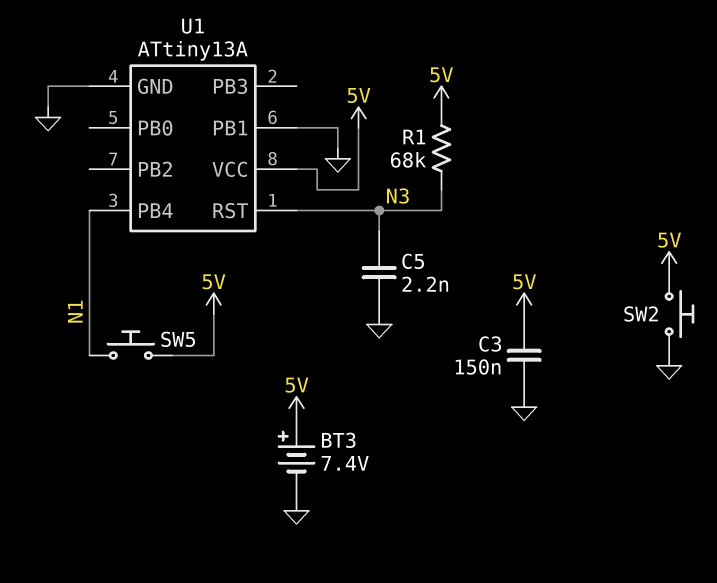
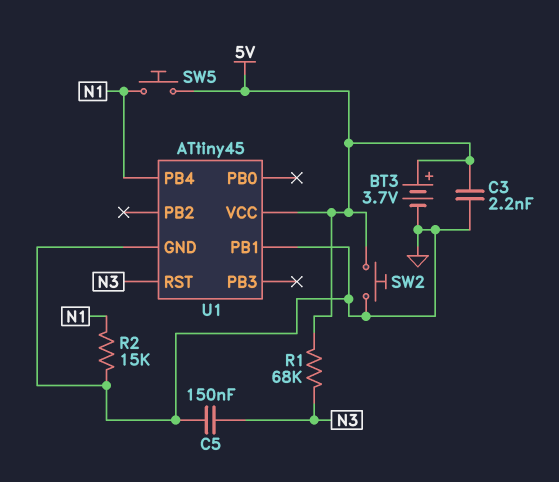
BT3: 7.4V (plus 5V, minus GND) -> 3.7V (plus 5V, minus GND)
C3: 150nF (5V, GND) -> 2.2nF (5V, GND)
C5: 2.2nF (GND, N3) -> 150nF (GND, N3)
R2: none -> 15k (GND, N1)
U1: ATtiny13A -> ATtiny45

